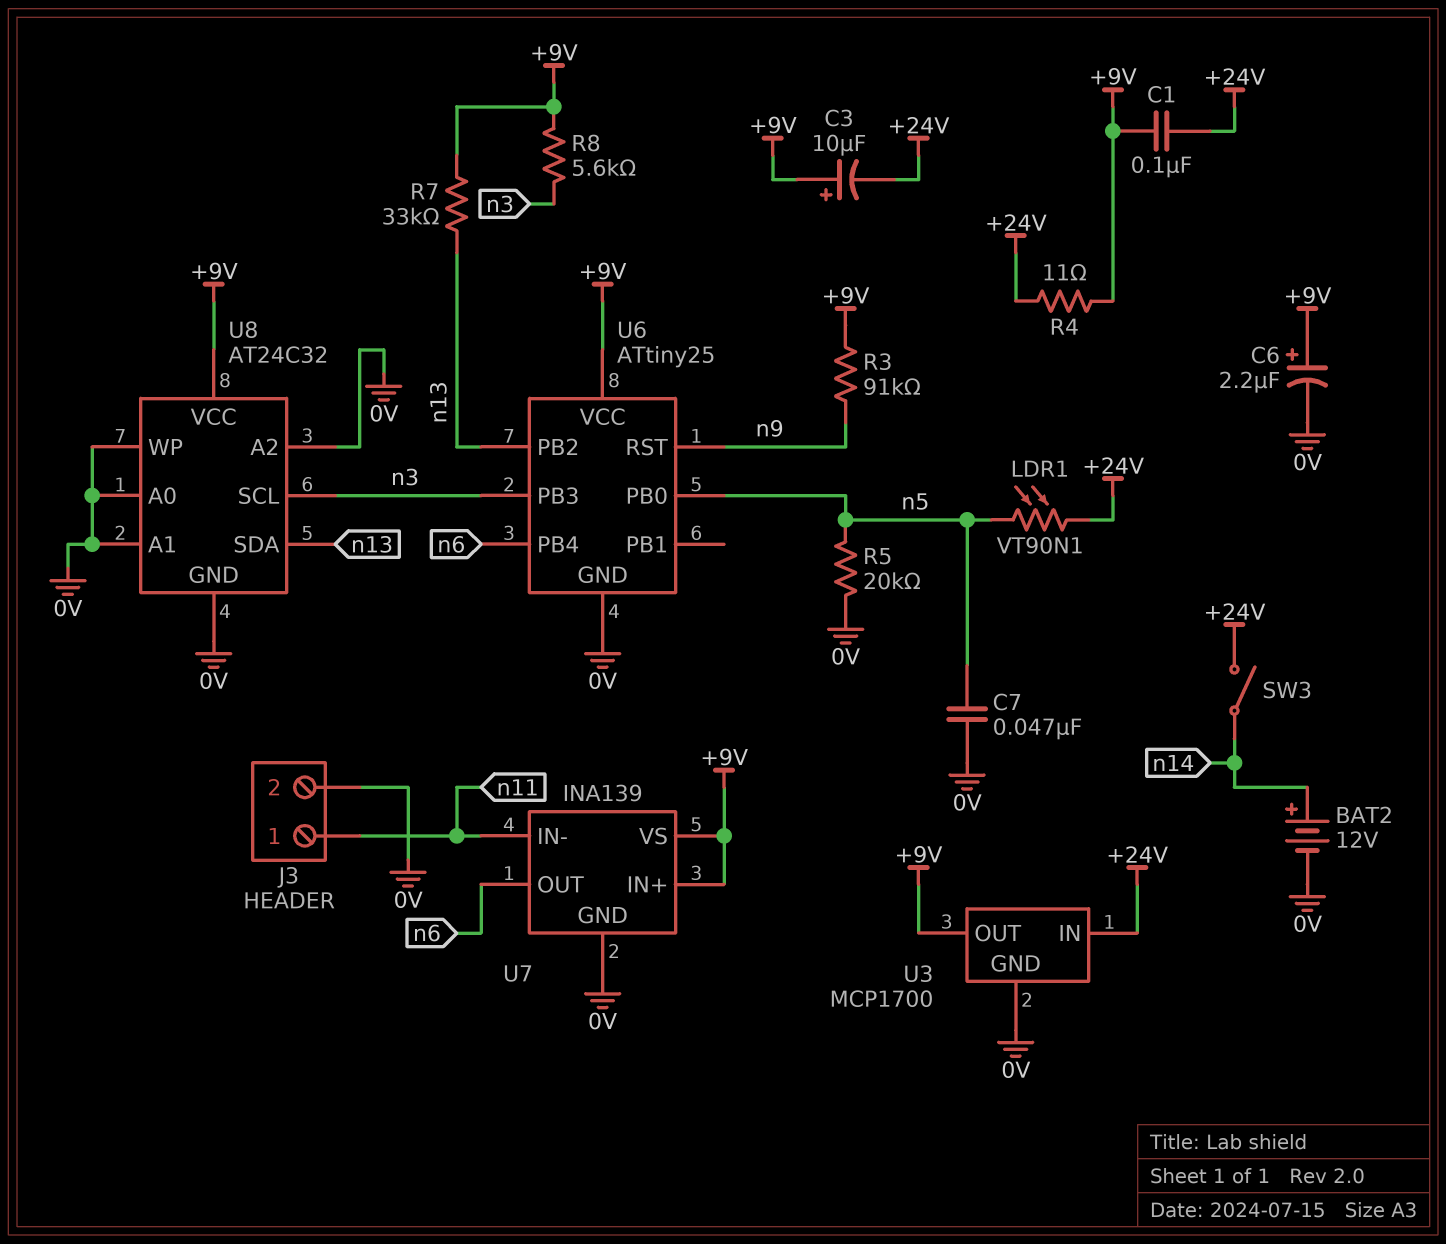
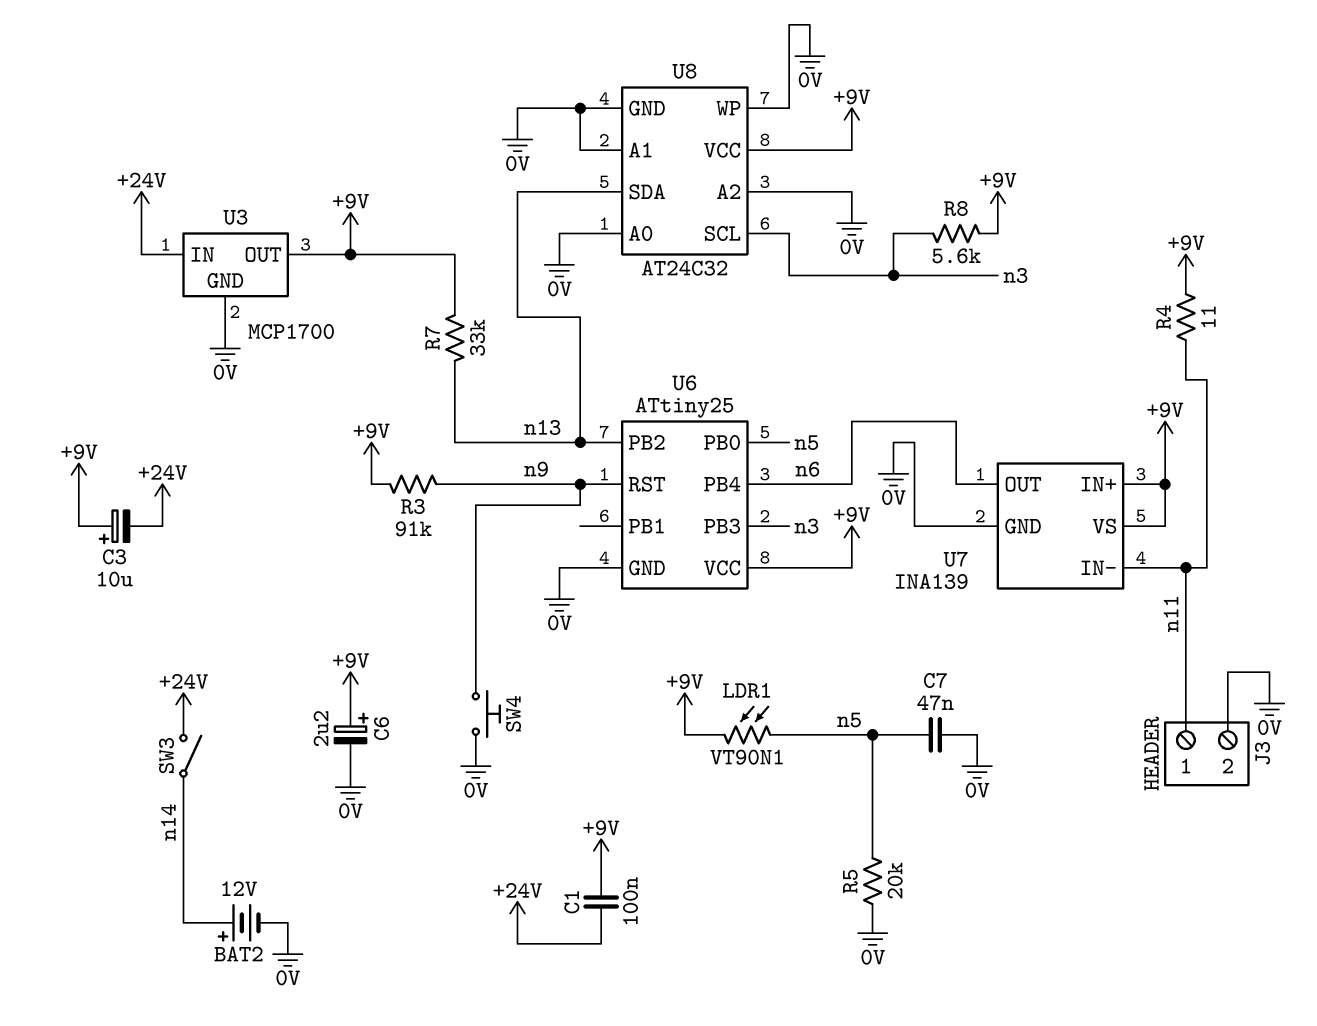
LDR1: VT90N1 (+24V, n5) -> VT90N1 (+9V, n5)
R4: 11 (+9V, +24V) -> 11 (+9V, n11)
SW4: none -> button (0V, n9)

